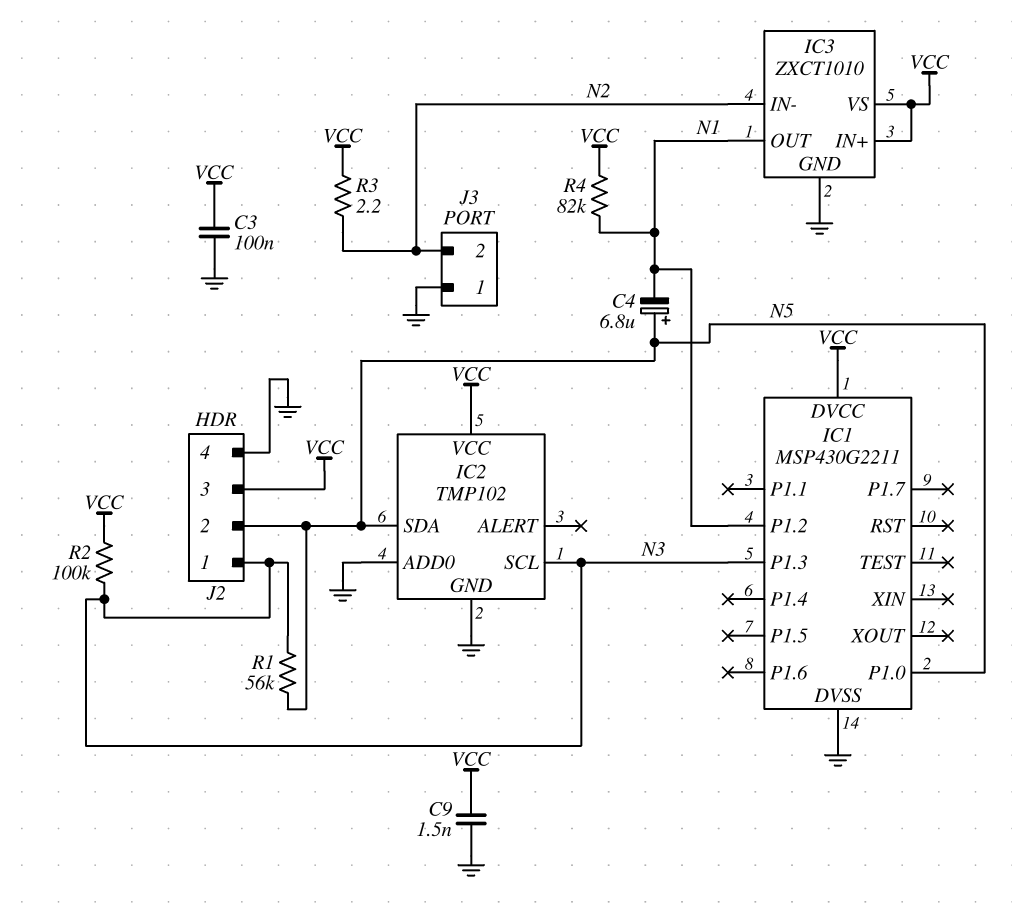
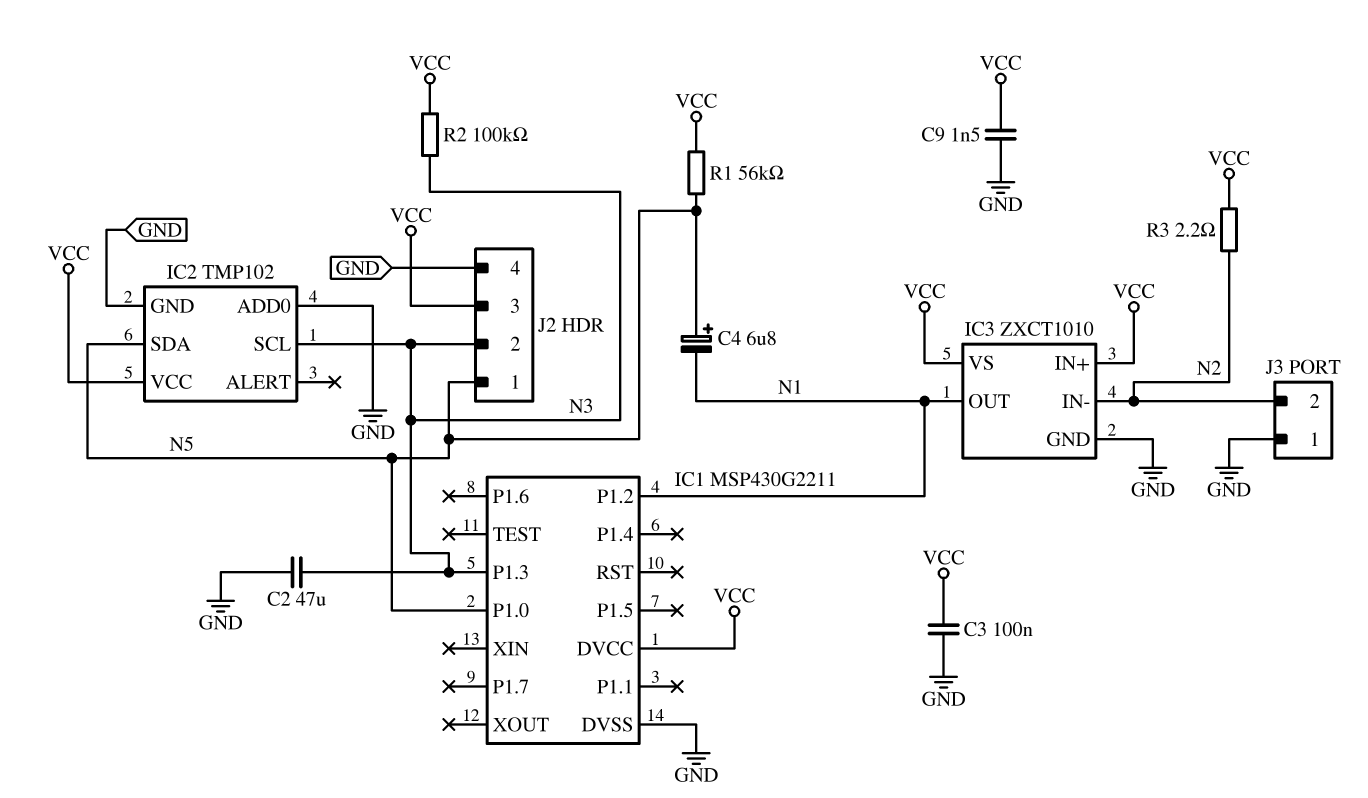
C2: none -> 47uF (GND, N3)
J2 pin 1: N3 -> N5
J2 pin 2: N5 -> N3
R1: 56k (N3, N5) -> 56k (N5, VCC)
R4: 82k (N1, VCC) -> none

